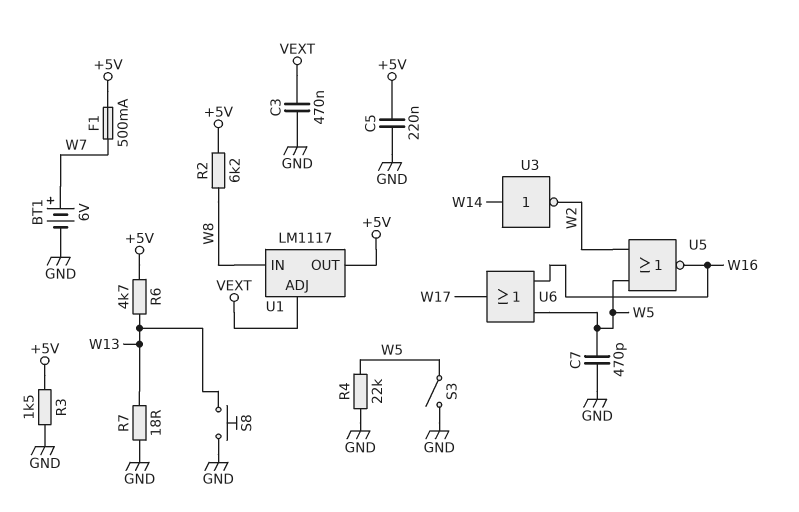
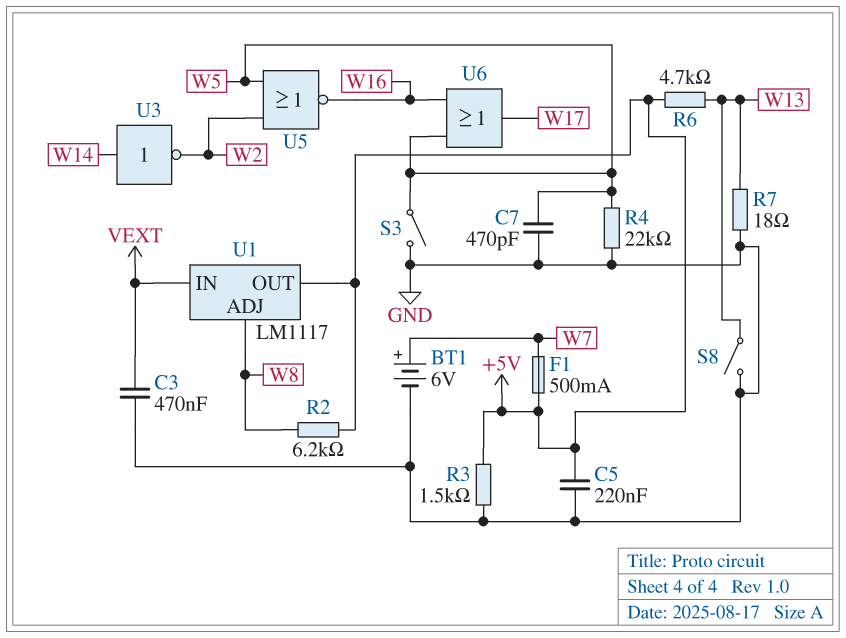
S8: button (GND, W13) -> switch (GND, W13)
U1 pin ADJ: VEXT -> W8
U1 pin IN: W8 -> VEXT

